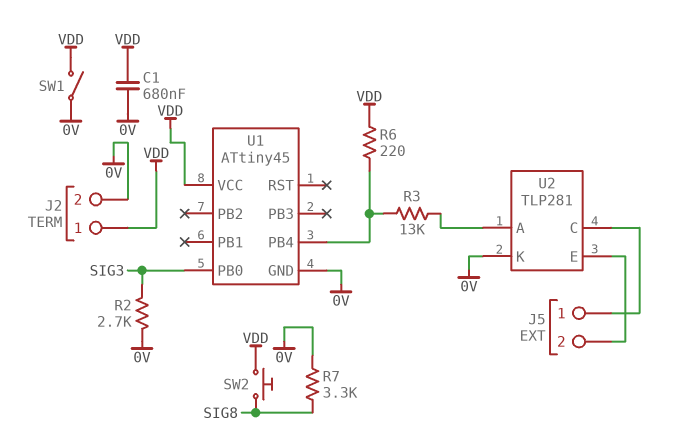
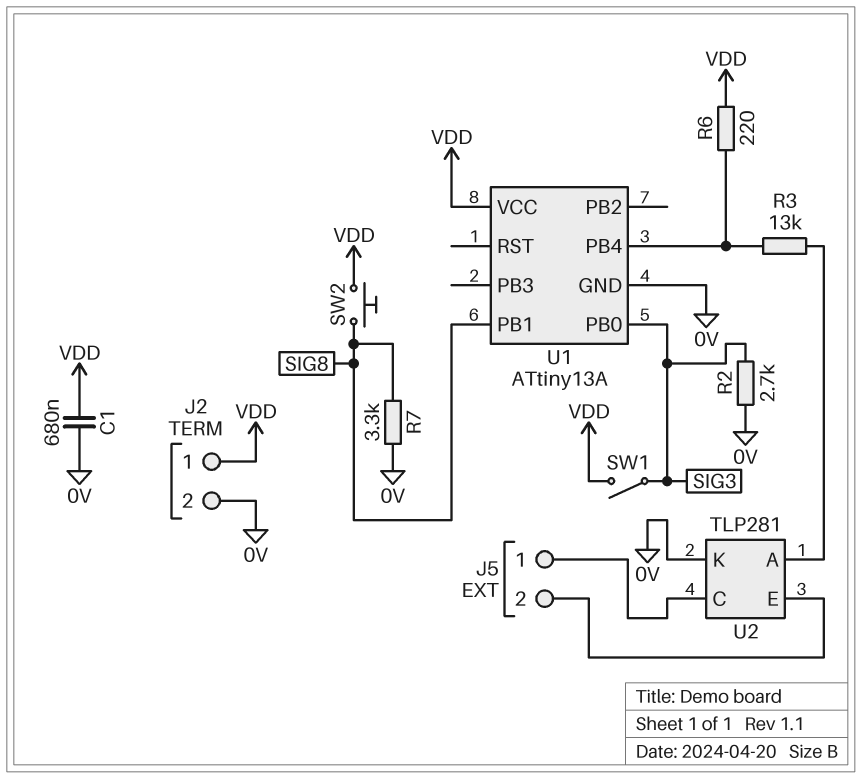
SW1: switch (0V, VDD) -> switch (SIG3, VDD)
U1: ATtiny45 -> ATtiny13A
U1 pin PB1: none -> SIG8

